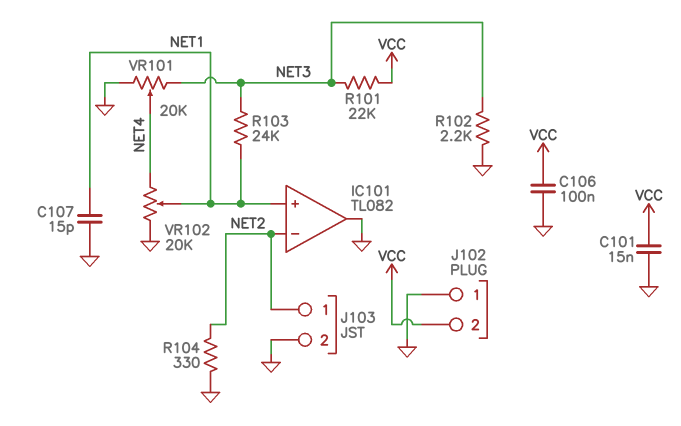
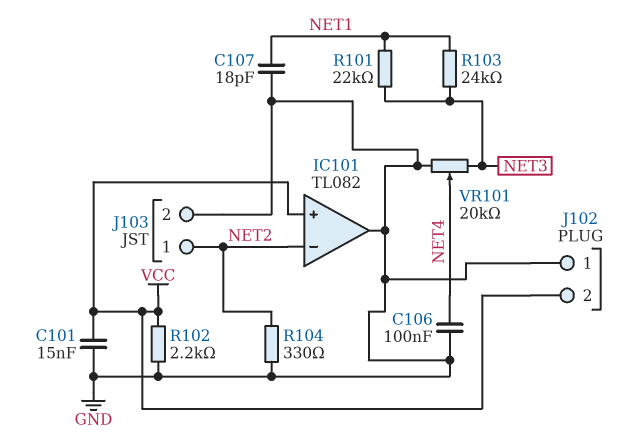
C106: 100nF (GND, VCC) -> 100nF (GND, NET4)
C107: 15pF (GND, NET1) -> 18pF (GND, NET1)
IC101 pin in+: NET1 -> VCC
R101: 22k (NET3, VCC) -> 22k (NET1, NET3)
R102: 2.2k (GND, NET3) -> 2.2k (GND, VCC)
VR102: 20k (GND, NET4, wiper NET1) -> none

